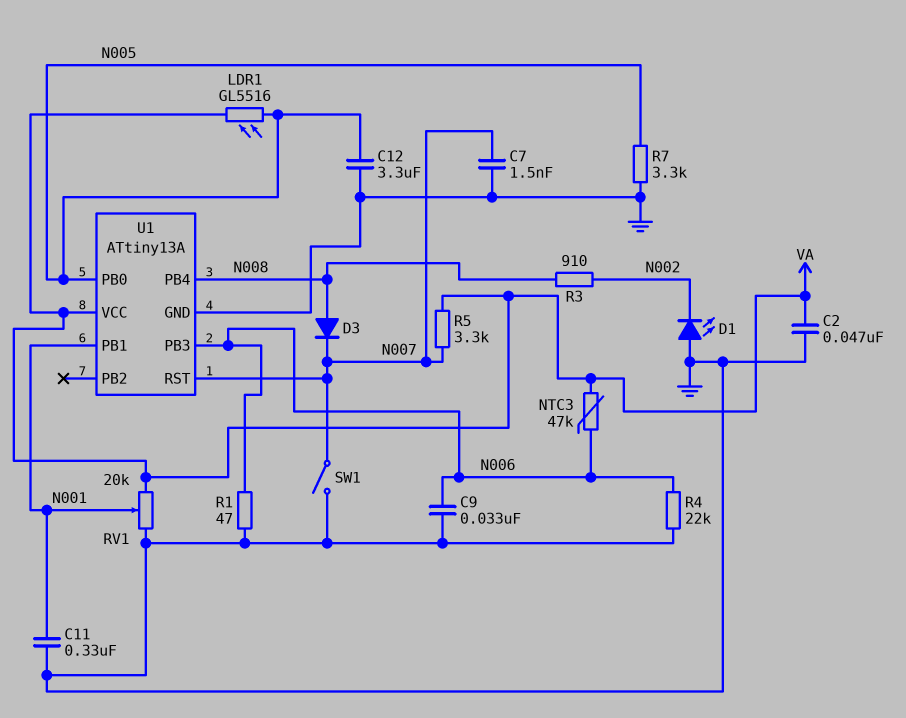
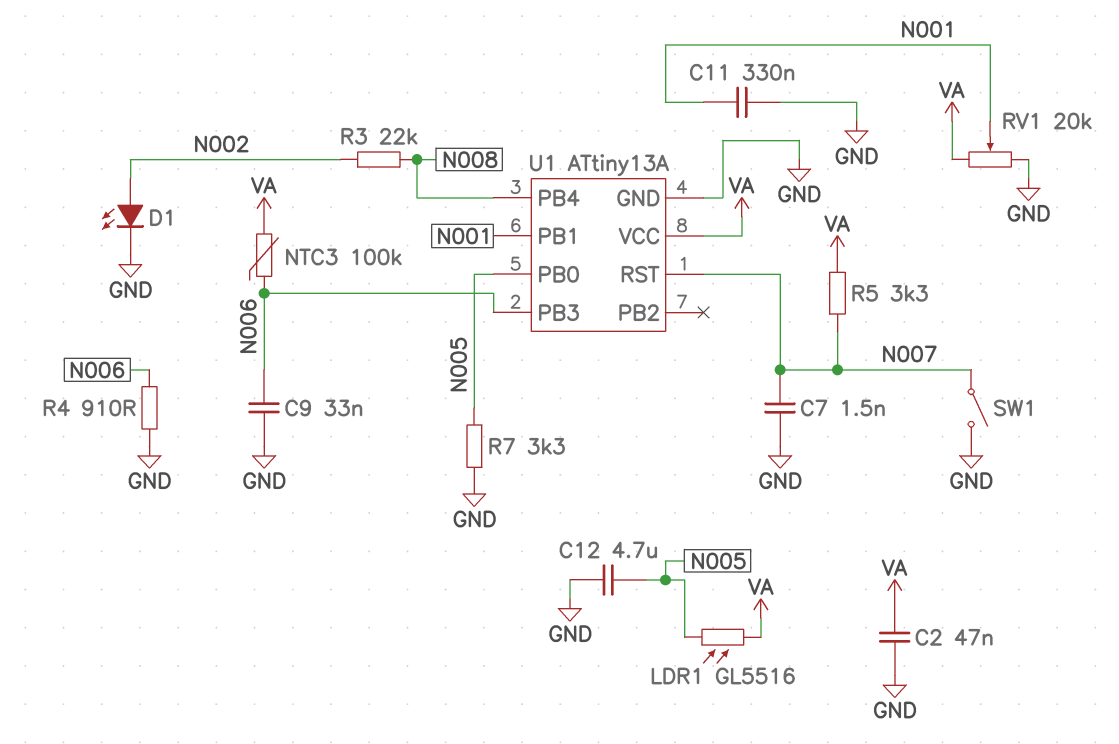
C12: 3.3uF (GND, N005) -> 4.7uF (GND, N005)
D1: LED (A GND, K N002) -> LED (A N002, K GND)
D3: diode (A N008, K N007) -> none
NTC3: 47k (N006, VA) -> 100k (N006, VA)
R1: 47 (GND, N006) -> none
R3: 910 (N002, N008) -> 22k (N002, N008)
R4: 22k (GND, N006) -> 910 (GND, N006)

